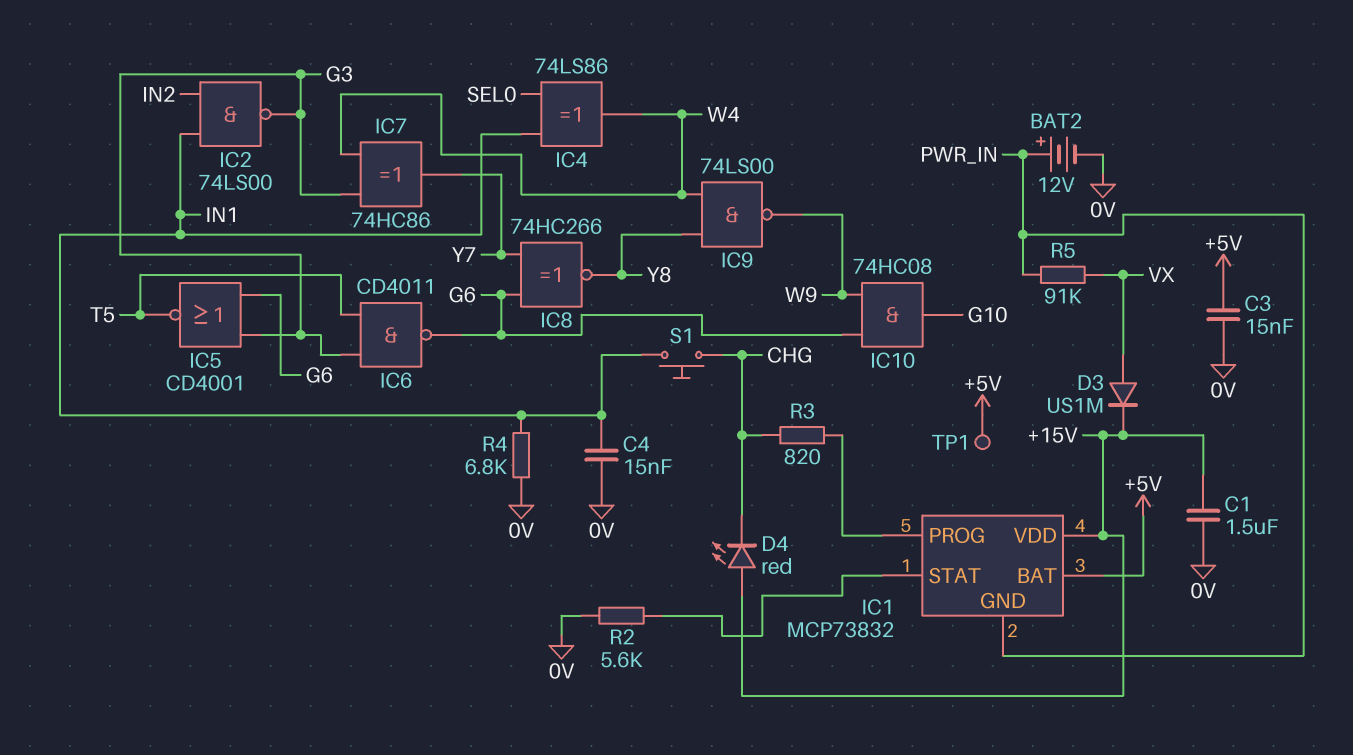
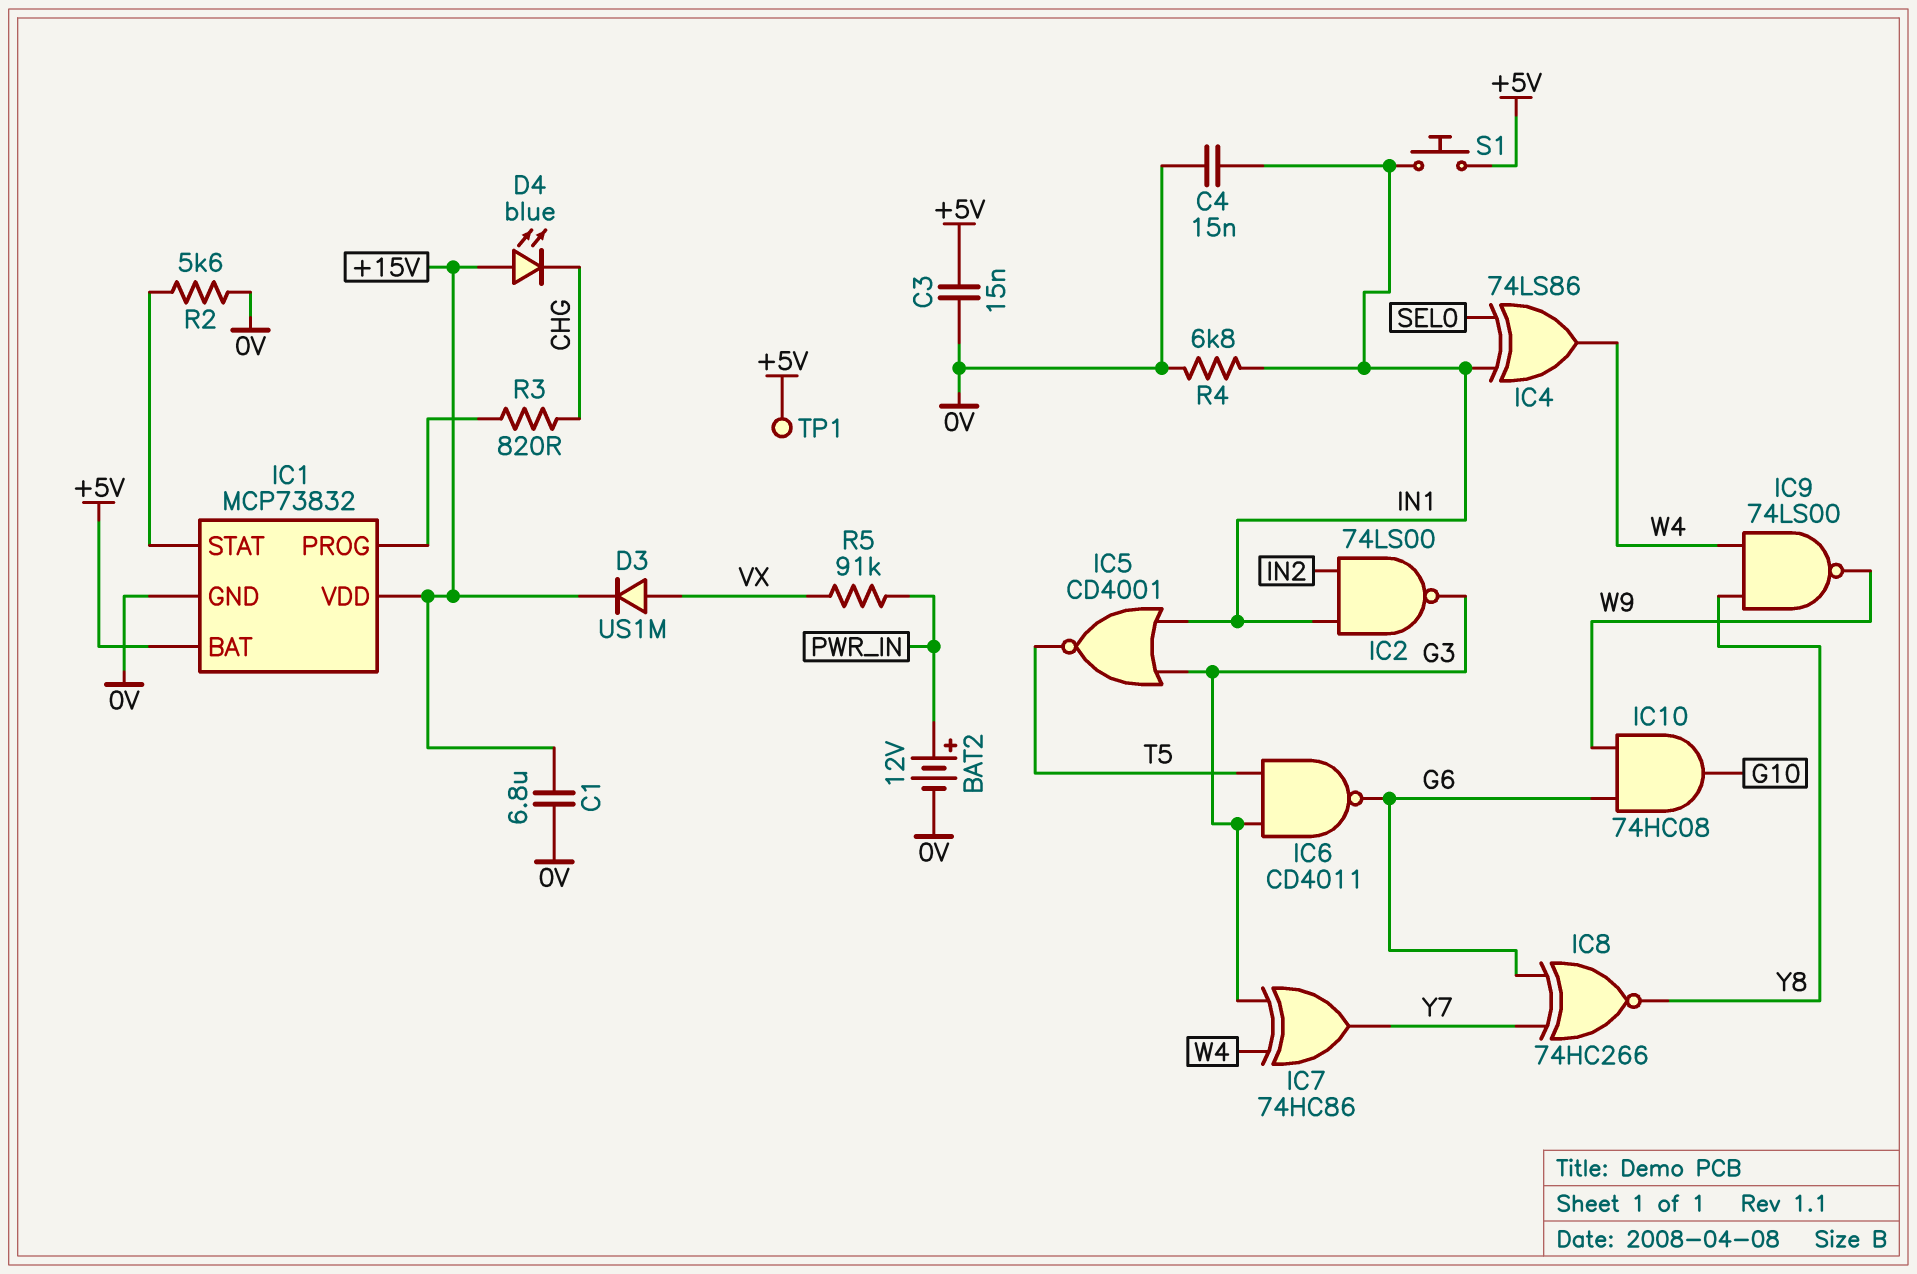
C1: 1.5uF (+15V, 0V) -> 6.8uF (+15V, 0V)
D4: LED red (A +15V, K CHG) -> LED blue (A +15V, K CHG)
IC1 pin GND: PWR_IN -> 0V
IC5: NOR CD4001 (in G3, in G6, out T5) -> NOR CD4001 (in G3, in IN1, out T5)
S1: button (CHG, IN1) -> button (+5V, IN1)

